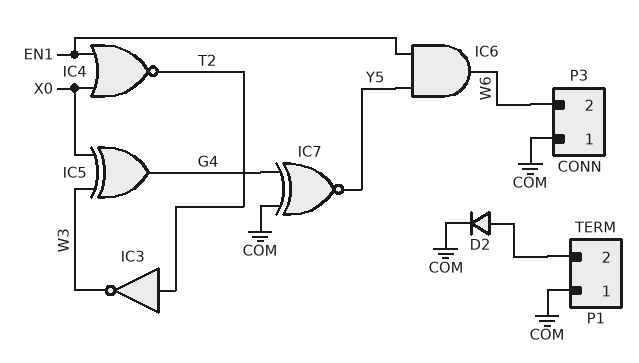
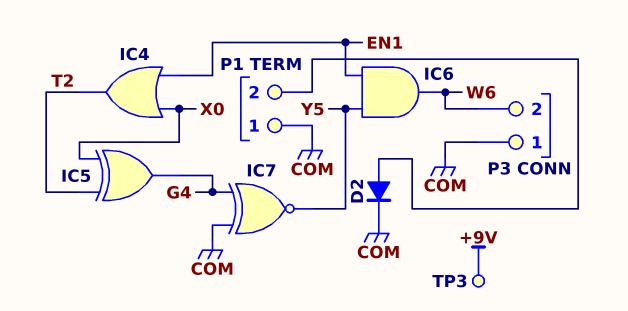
IC3: NOT (in T2, out W3) -> none
IC4: NOR (in EN1, in X0, out T2) -> OR (in EN1, in X0, out T2)
IC5: XOR (in W3, in X0, out G4) -> XOR (in T2, in X0, out G4)
TP3: none -> test point (+9V)

